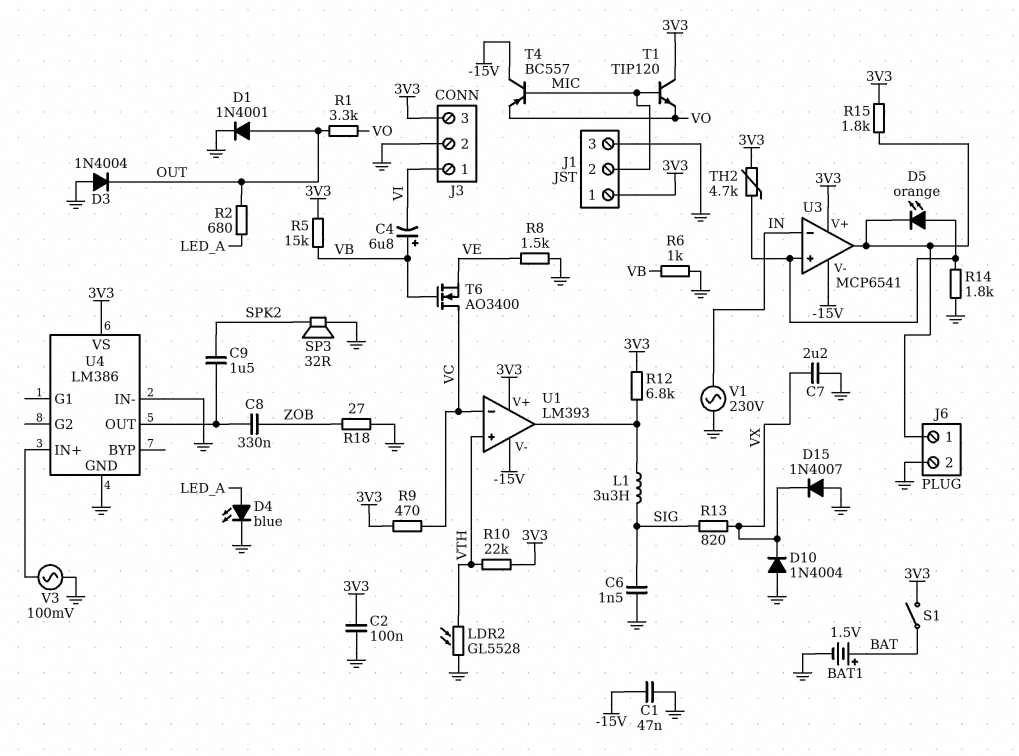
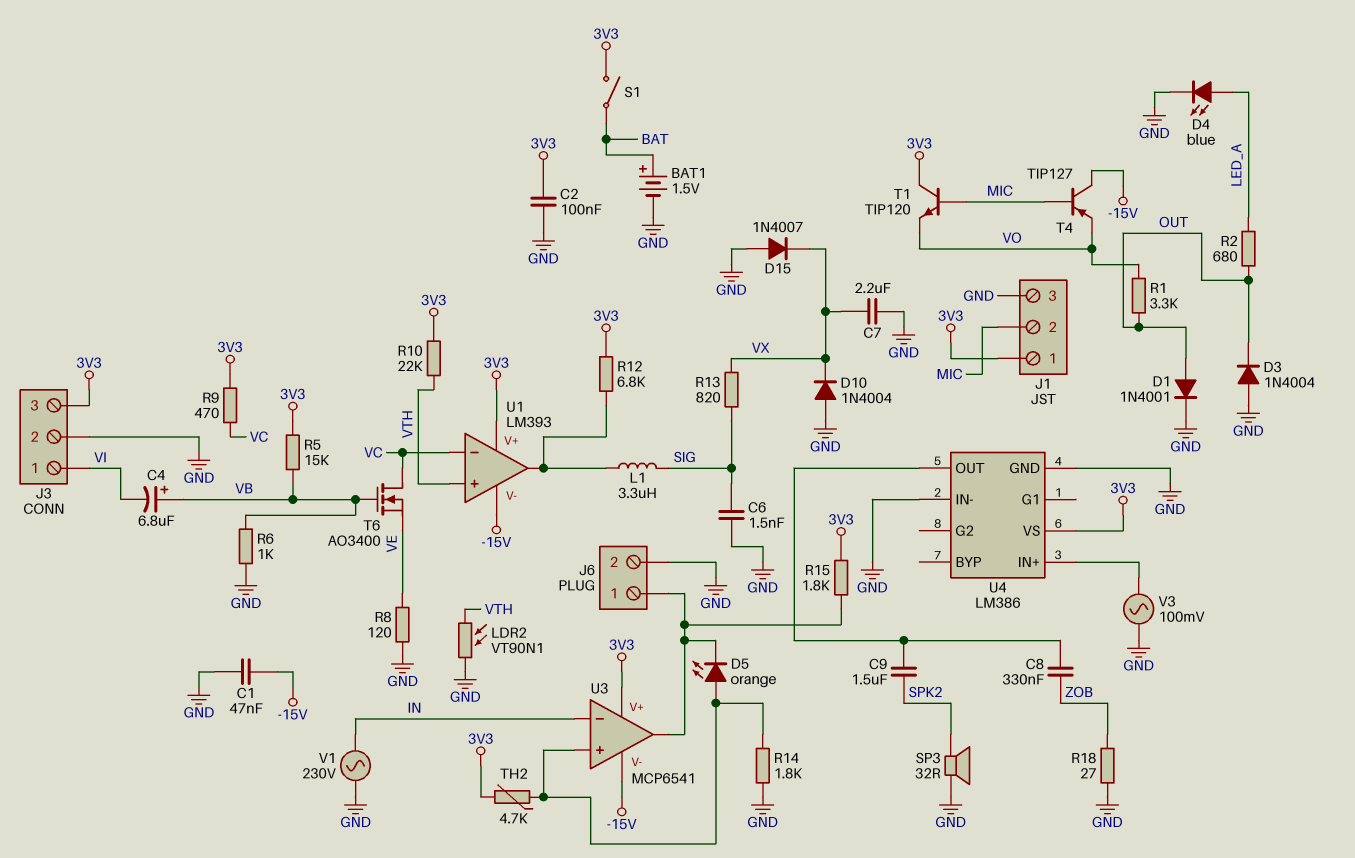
LDR2: GL5528 (GND, VTH) -> VT90N1 (GND, VTH)
R8: 1.5k (GND, VE) -> 120 (GND, VE)
T4: PNP BC557 (B MIC, C -15V, E VO) -> PNP TIP127 (B MIC, C -15V, E VO)

